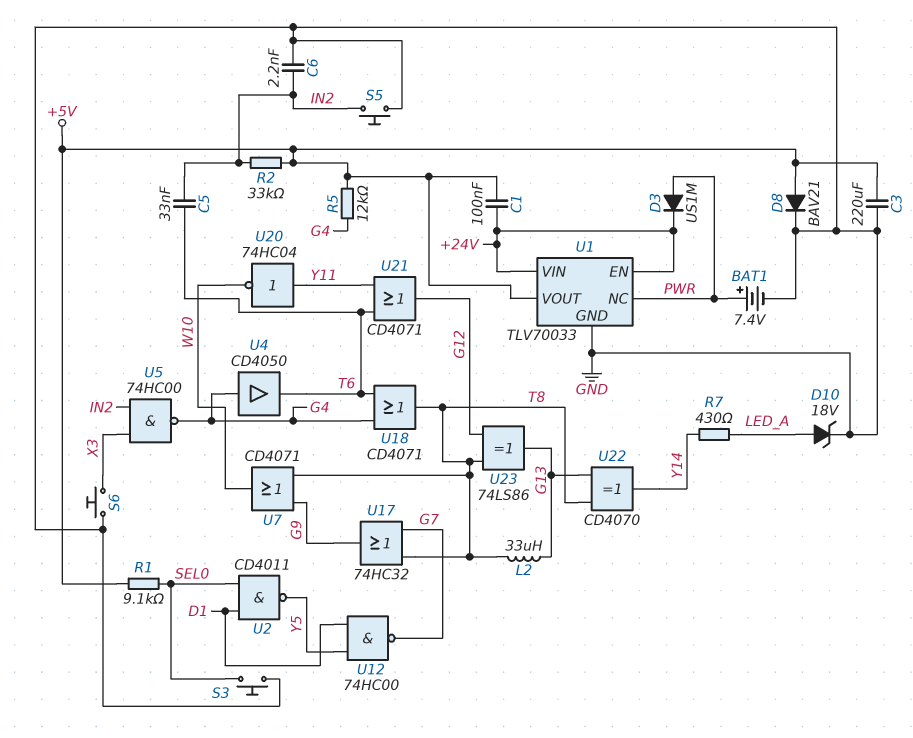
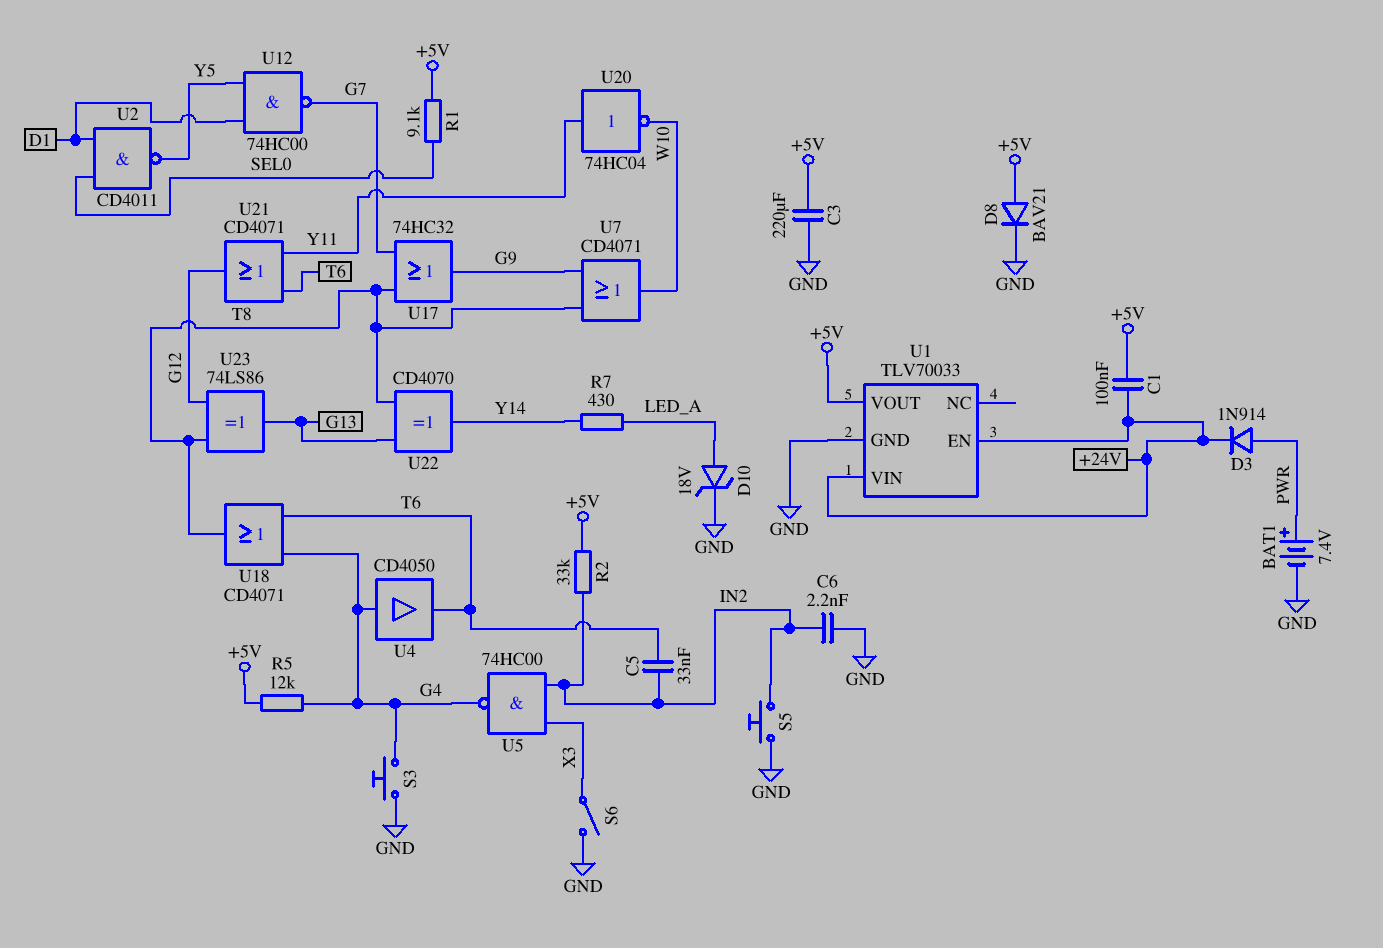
D3: diode US1M (A PWR, K +24V) -> diode 1N914 (A PWR, K +24V)
L2: 33uH (G13, T8) -> none
S3: button (GND, SEL0) -> button (G4, GND)
S6: button (GND, X3) -> switch (GND, X3)
U1 pin NC: PWR -> none

